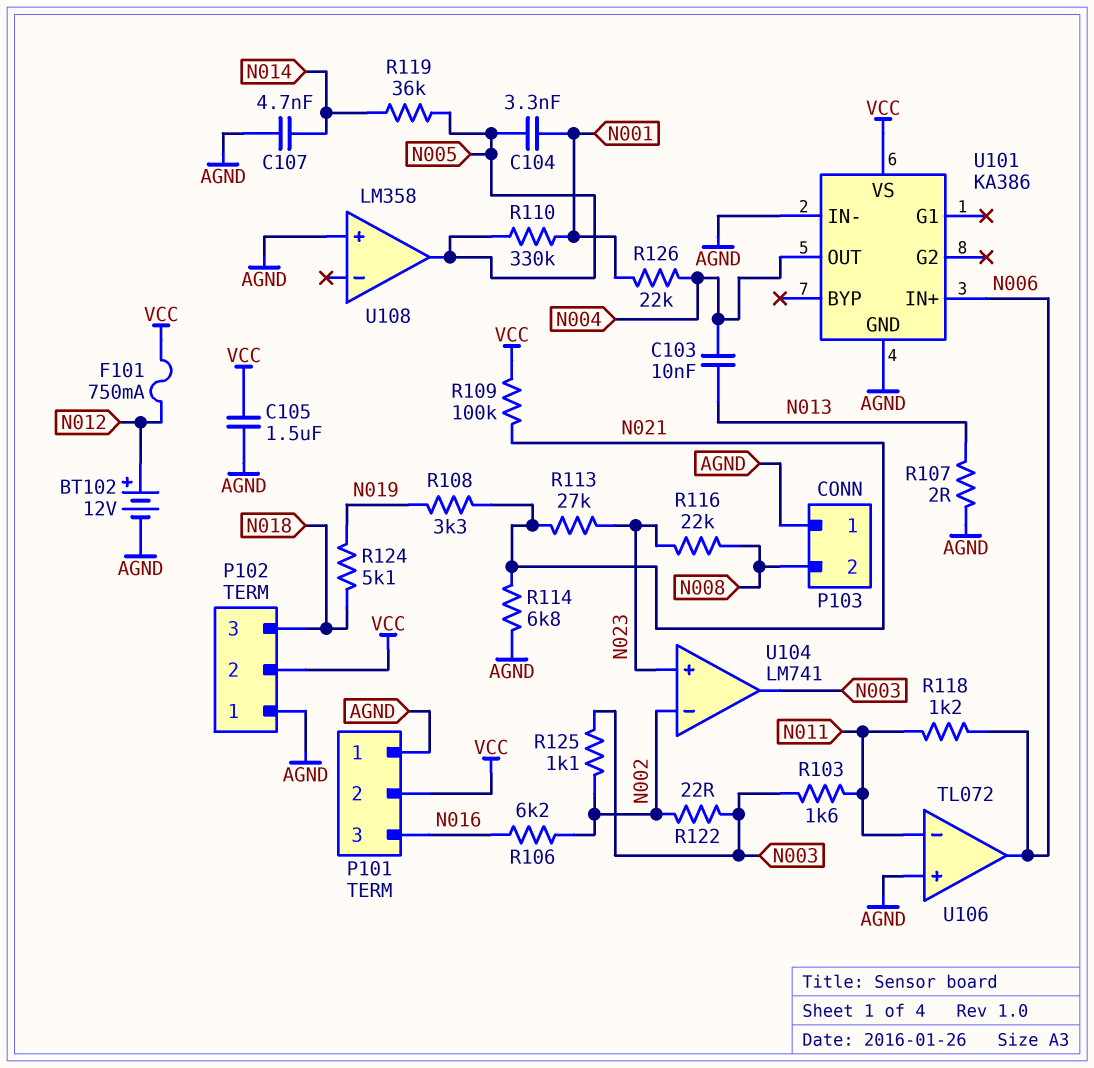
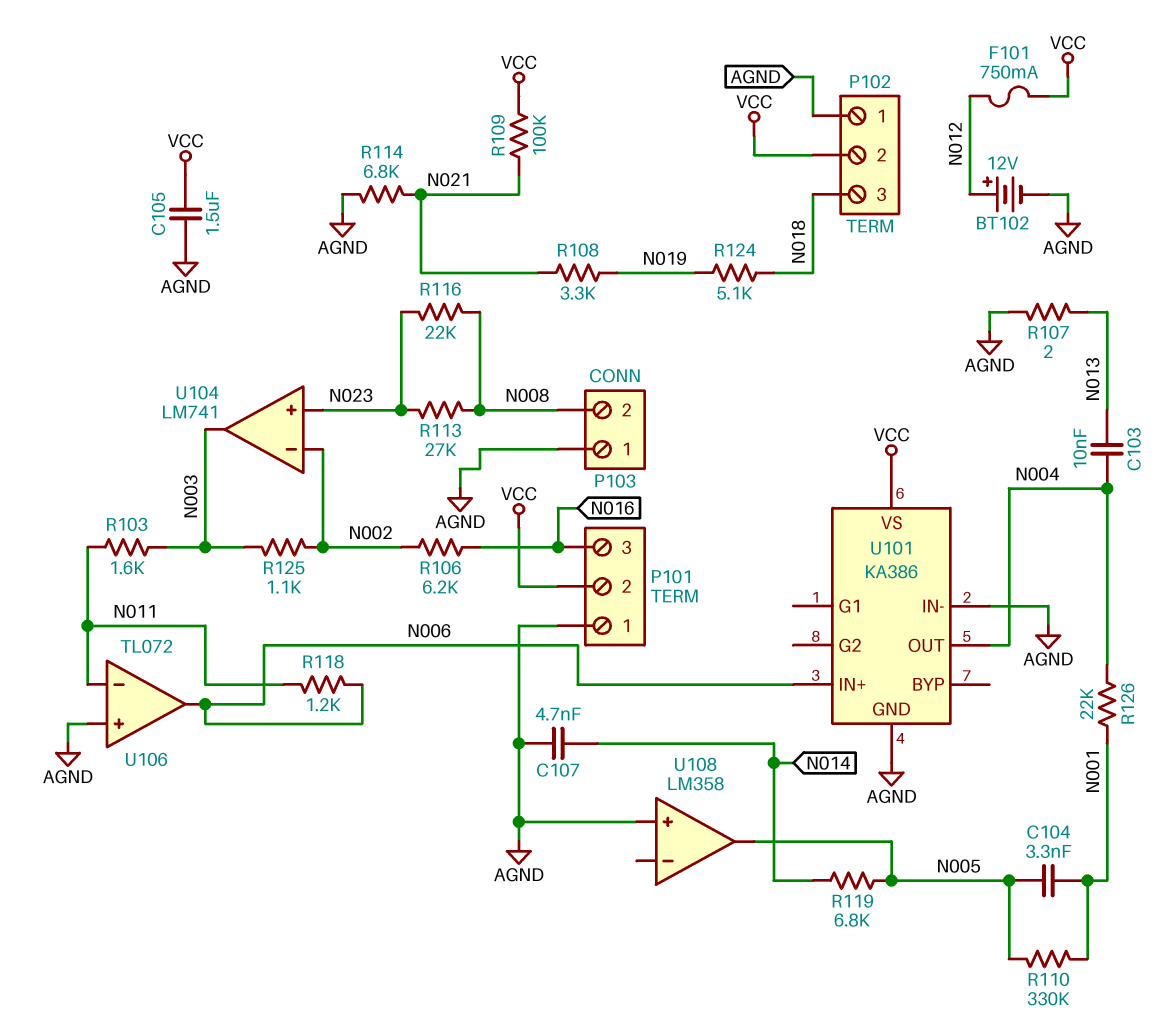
R113: 27k (N021, N023) -> 27k (N008, N023)
R119: 36k (N005, N014) -> 6.8k (N005, N014)
R122: 22 (N002, N003) -> none

